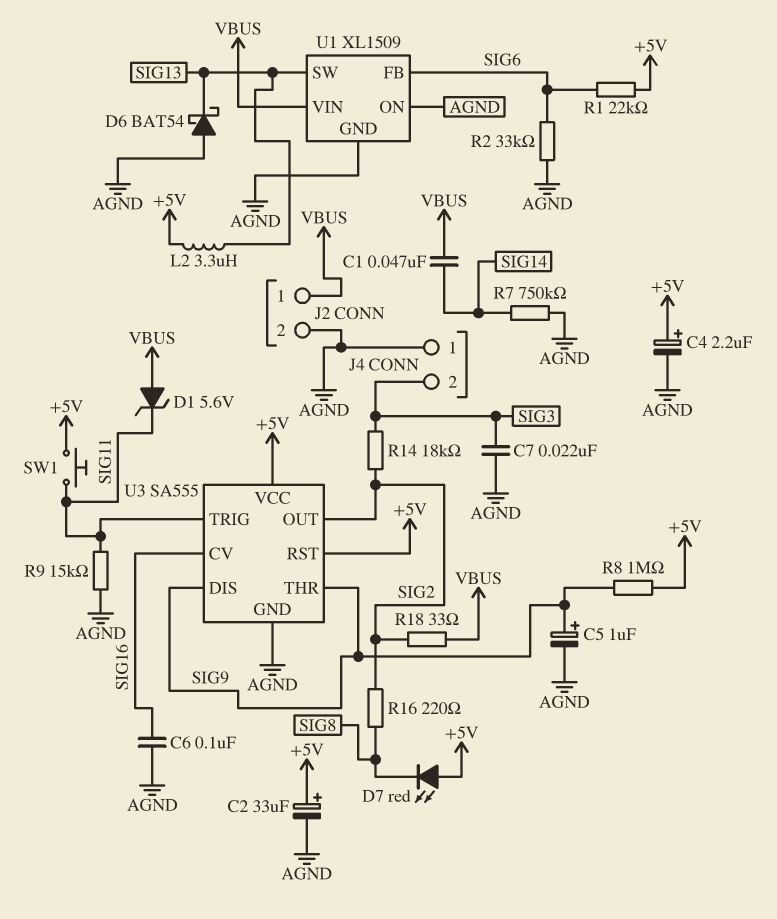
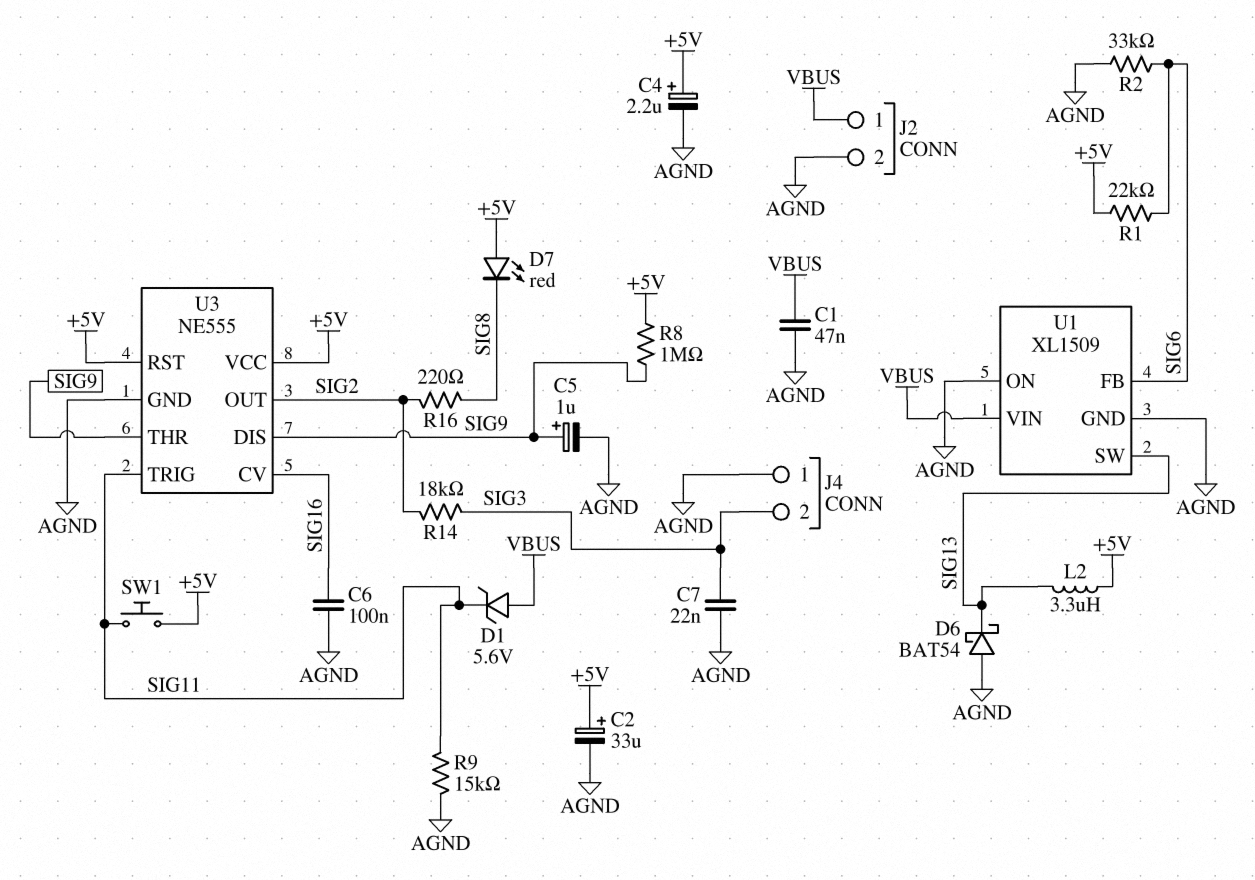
C1: 47nF (SIG14, VBUS) -> 47nF (AGND, VBUS)
R7: 750k (AGND, SIG14) -> none
R18: 33 (SIG2, VBUS) -> none
U3: SA555 -> NE555

